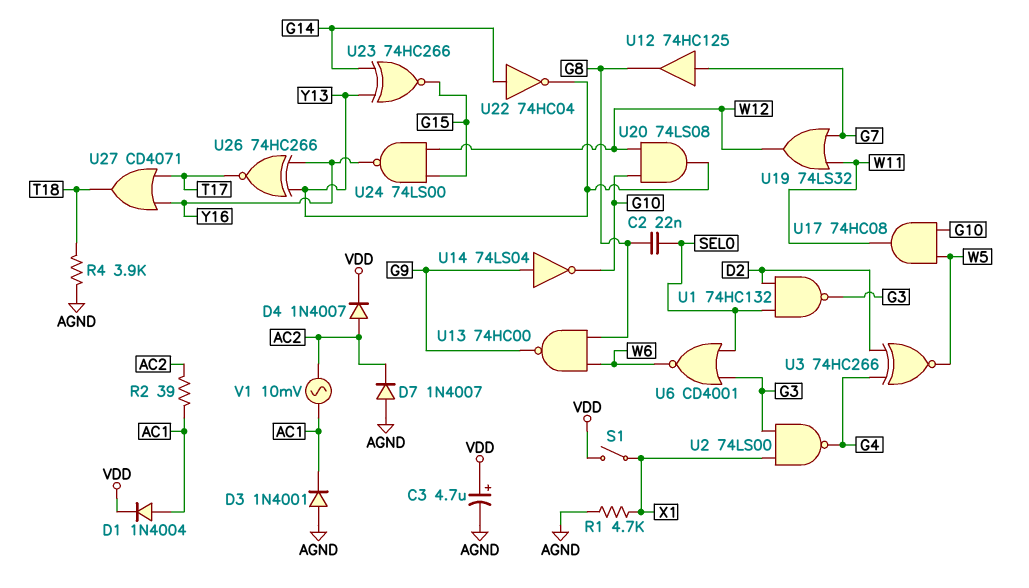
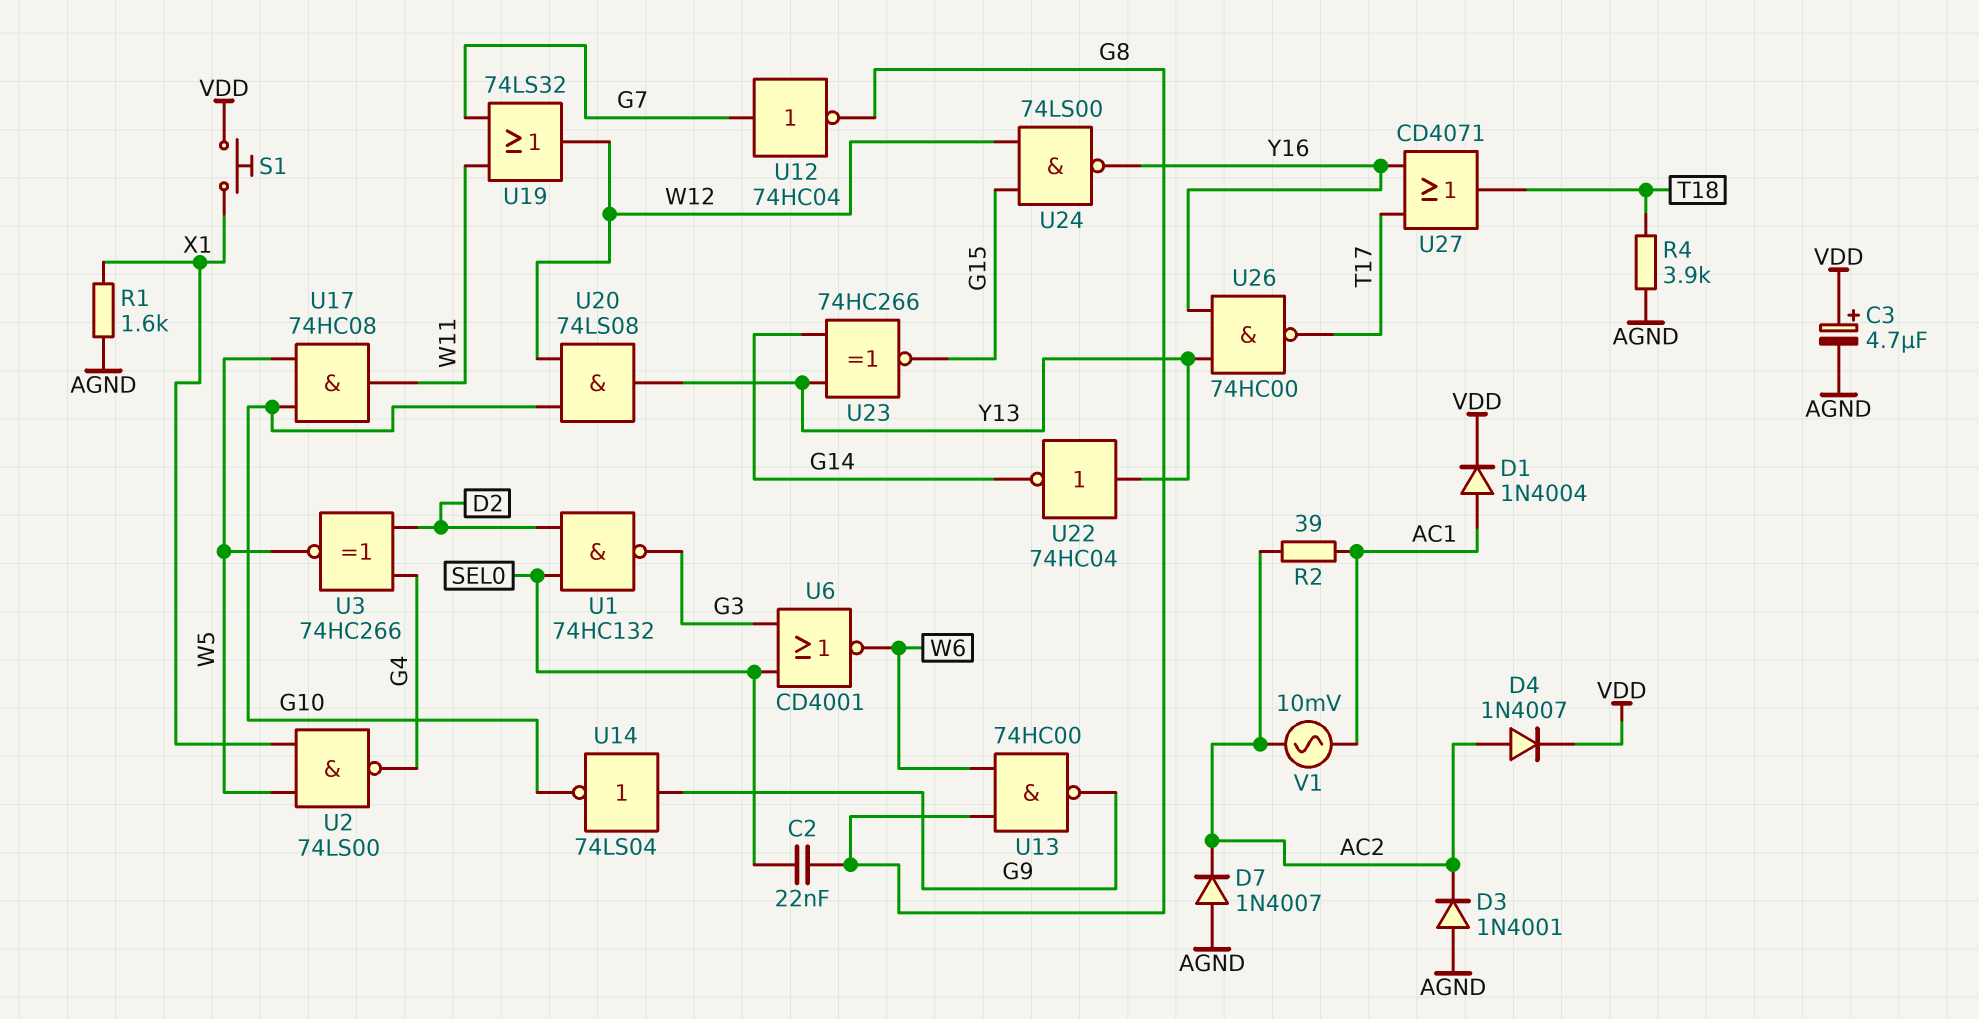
D3: diode 1N4001 (A AGND, K AC1) -> diode 1N4001 (A AGND, K AC2)
R1: 4.7k (AGND, X1) -> 1.6k (AGND, X1)
S1: switch (VDD, X1) -> button (VDD, X1)
U2: NAND 74LS00 (in G3, in X1, out G4) -> NAND 74LS00 (in W5, in X1, out G4)
U12: buffer 74HC125 (in G7, out G8) -> NOT 74HC04 (in G7, out G8)
U22: NOT 74HC04 (in G14, out Y13) -> NOT 74HC04 (in Y13, out G14)
U26: XNOR 74HC266 (in Y13, in Y16, out T17) -> NAND 74HC00 (in Y13, in Y16, out T17)

